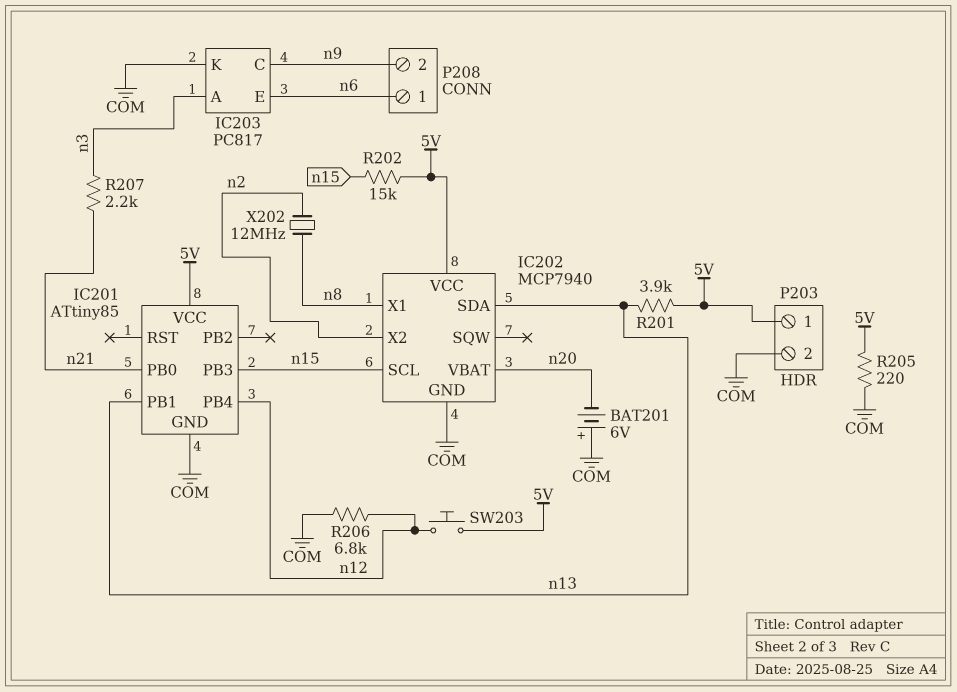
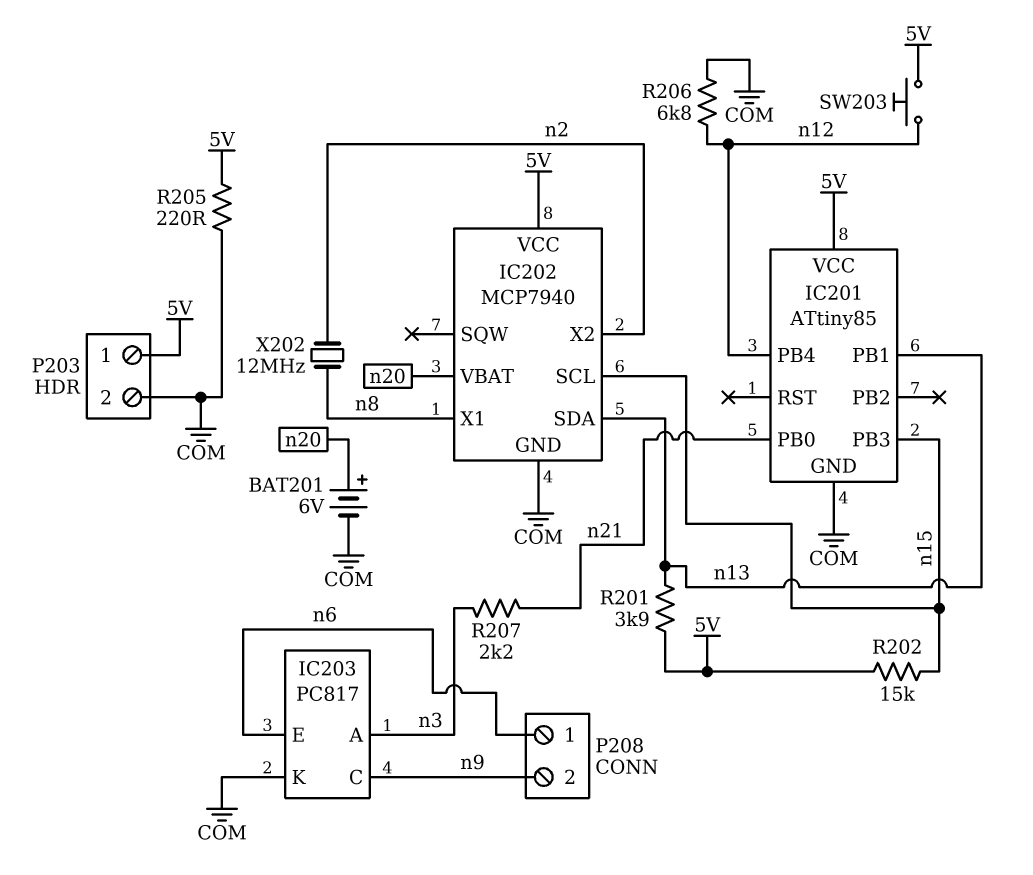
BAT201: 6V (plus COM, minus n20) -> 6V (plus n20, minus COM)

